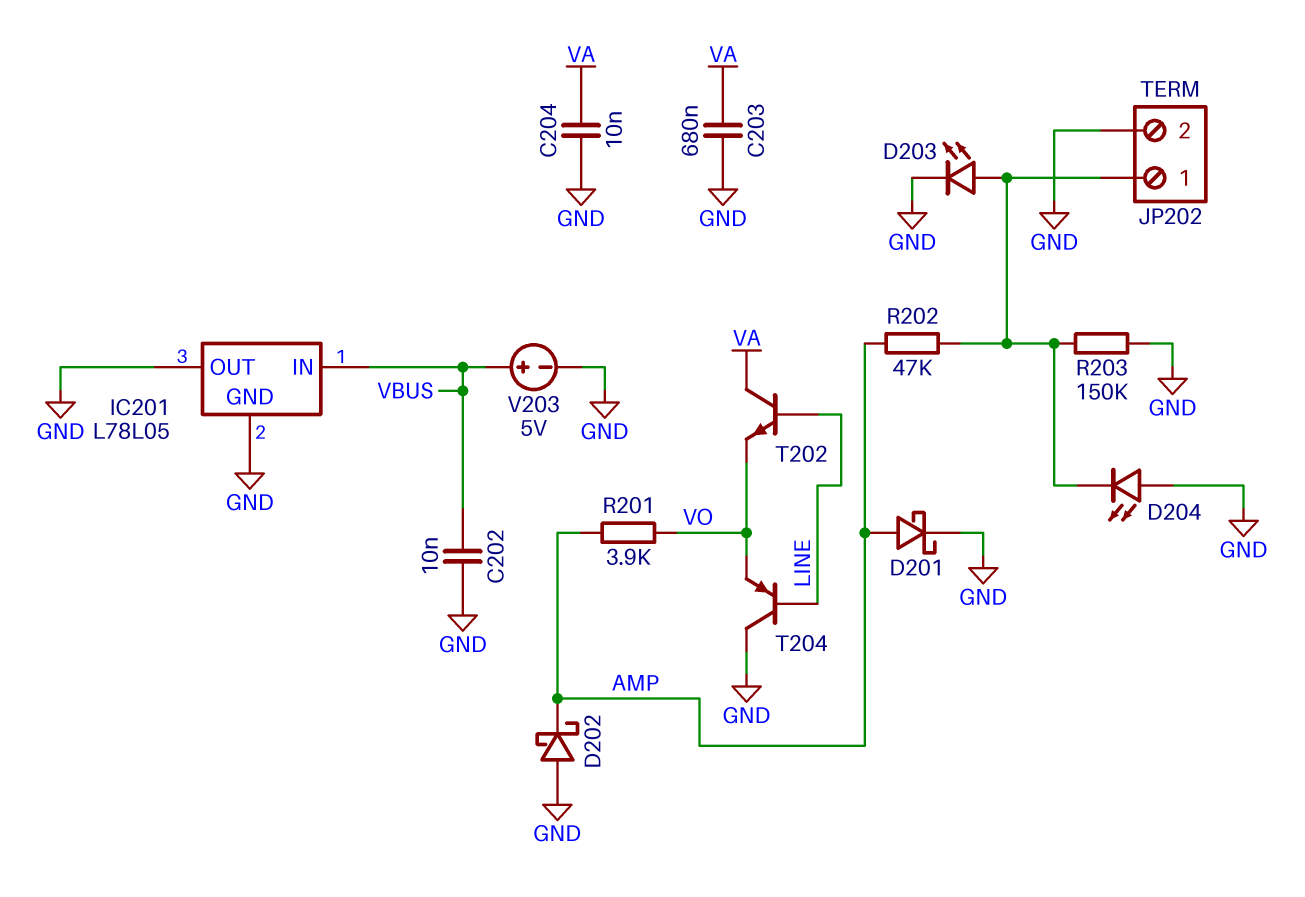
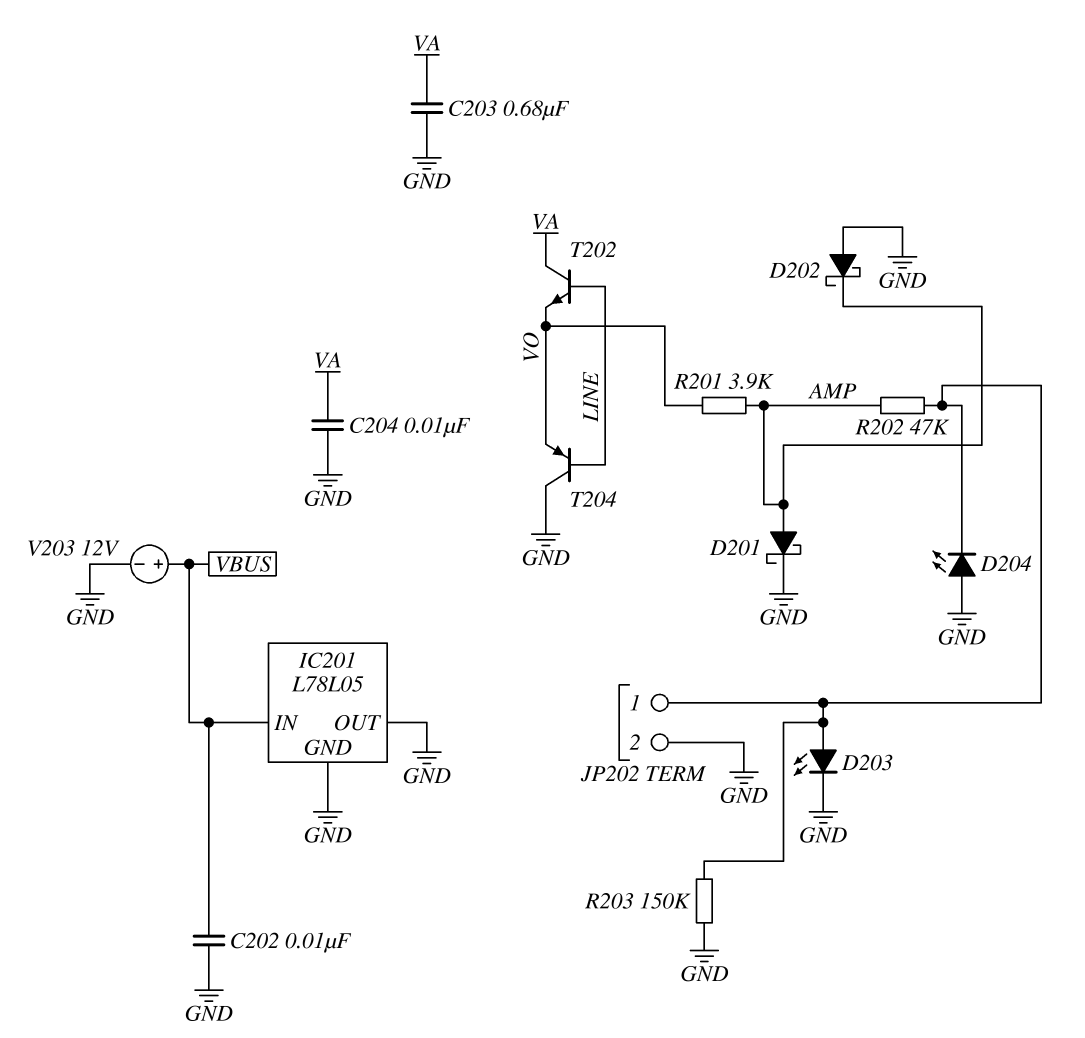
V203: 5V (plus VBUS, minus GND) -> 12V (plus VBUS, minus GND)

